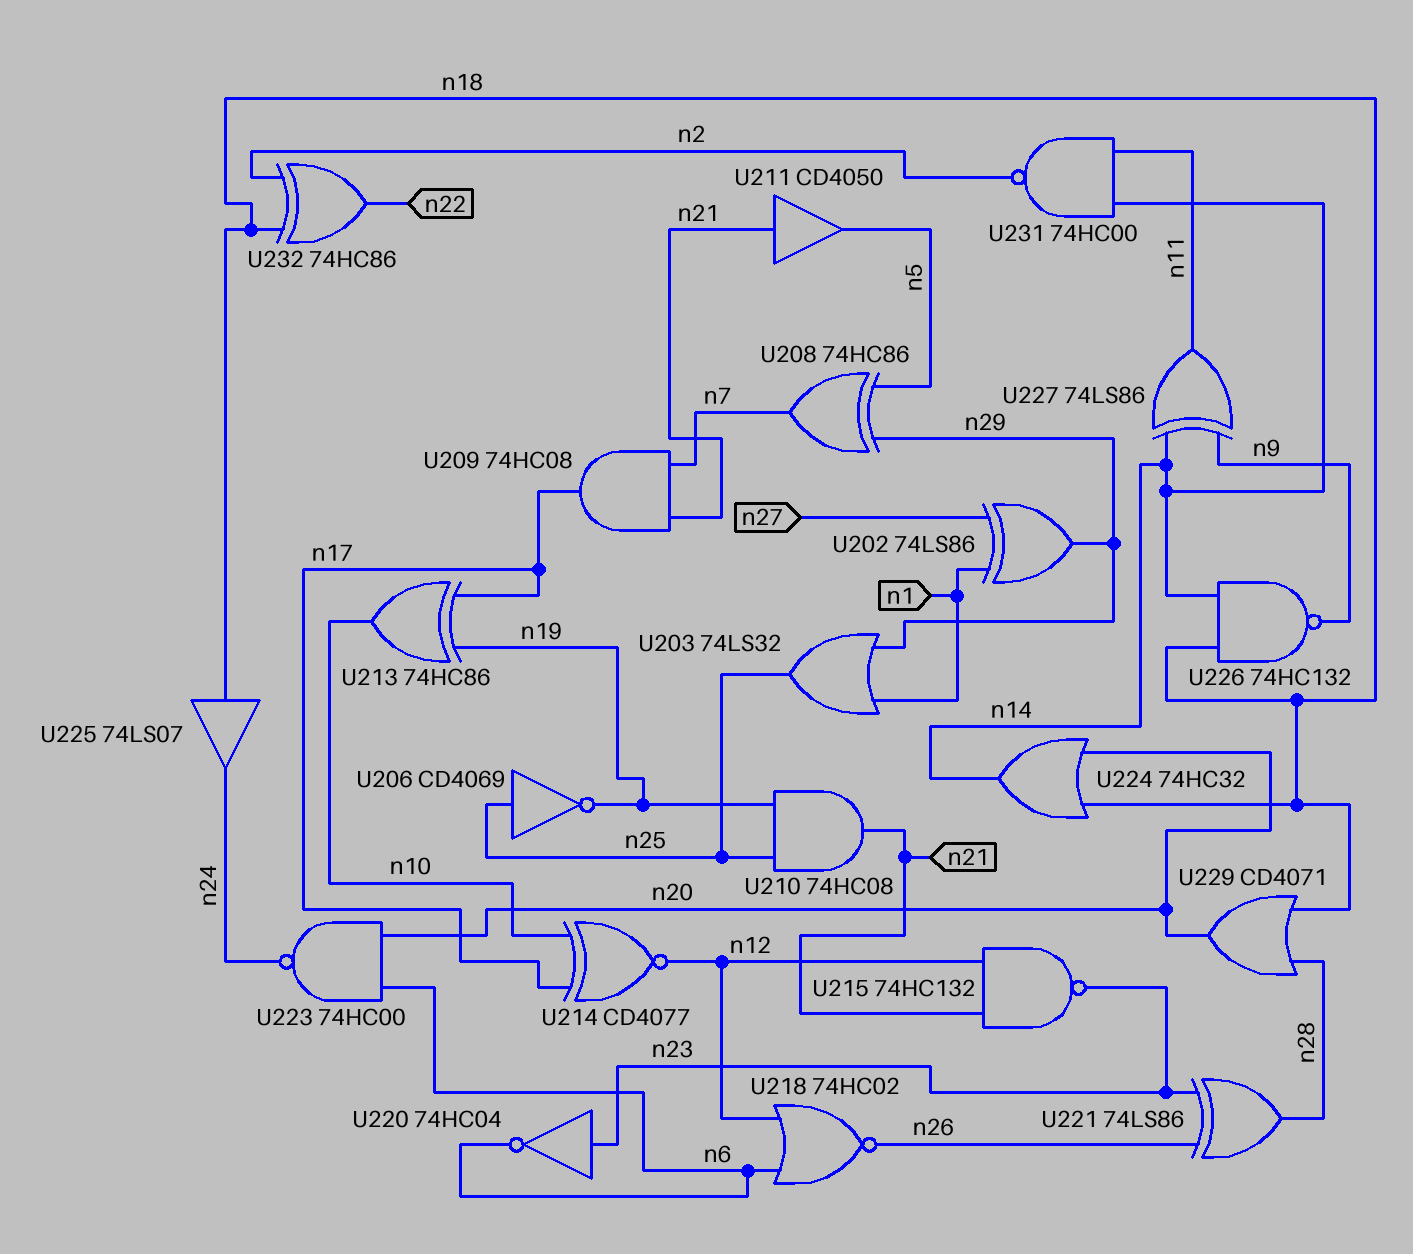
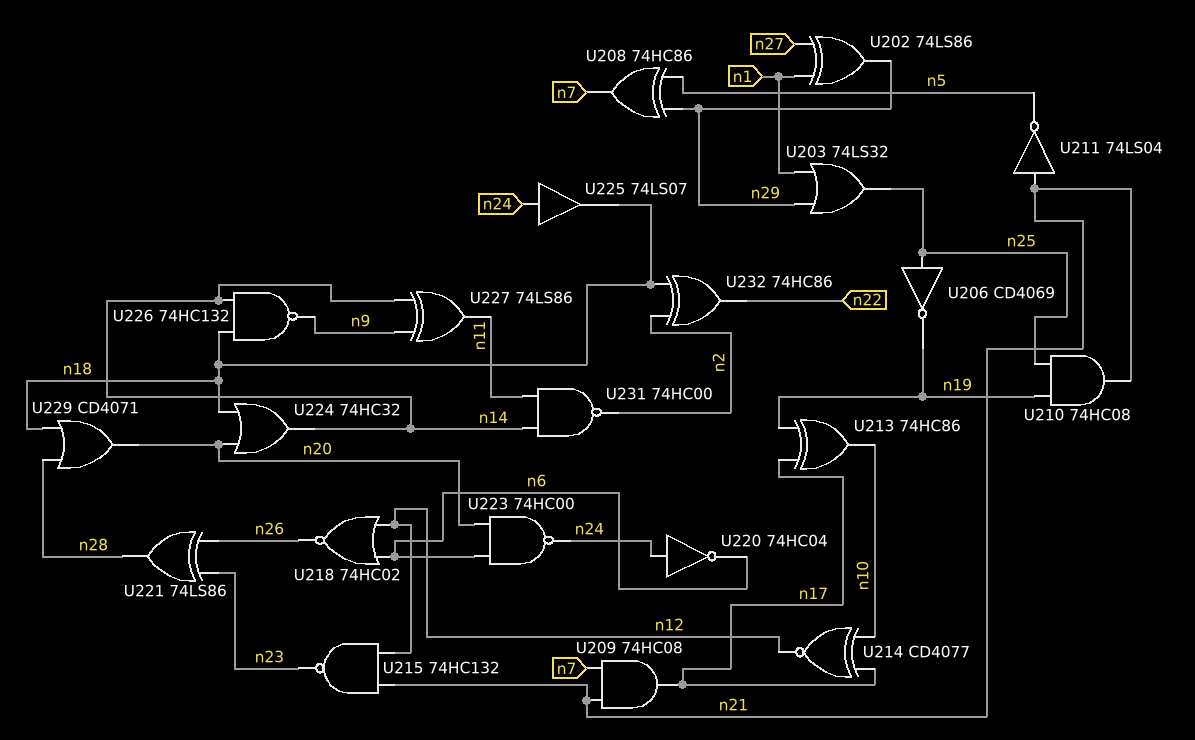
U211: buffer CD4050 (in n21, out n5) -> NOT 74LS04 (in n21, out n5)
U220: NOT 74HC04 (in n23, out n6) -> NOT 74HC04 (in n24, out n6)
U225: buffer 74LS07 (in n18, out n24) -> buffer 74LS07 (in n24, out n18)

